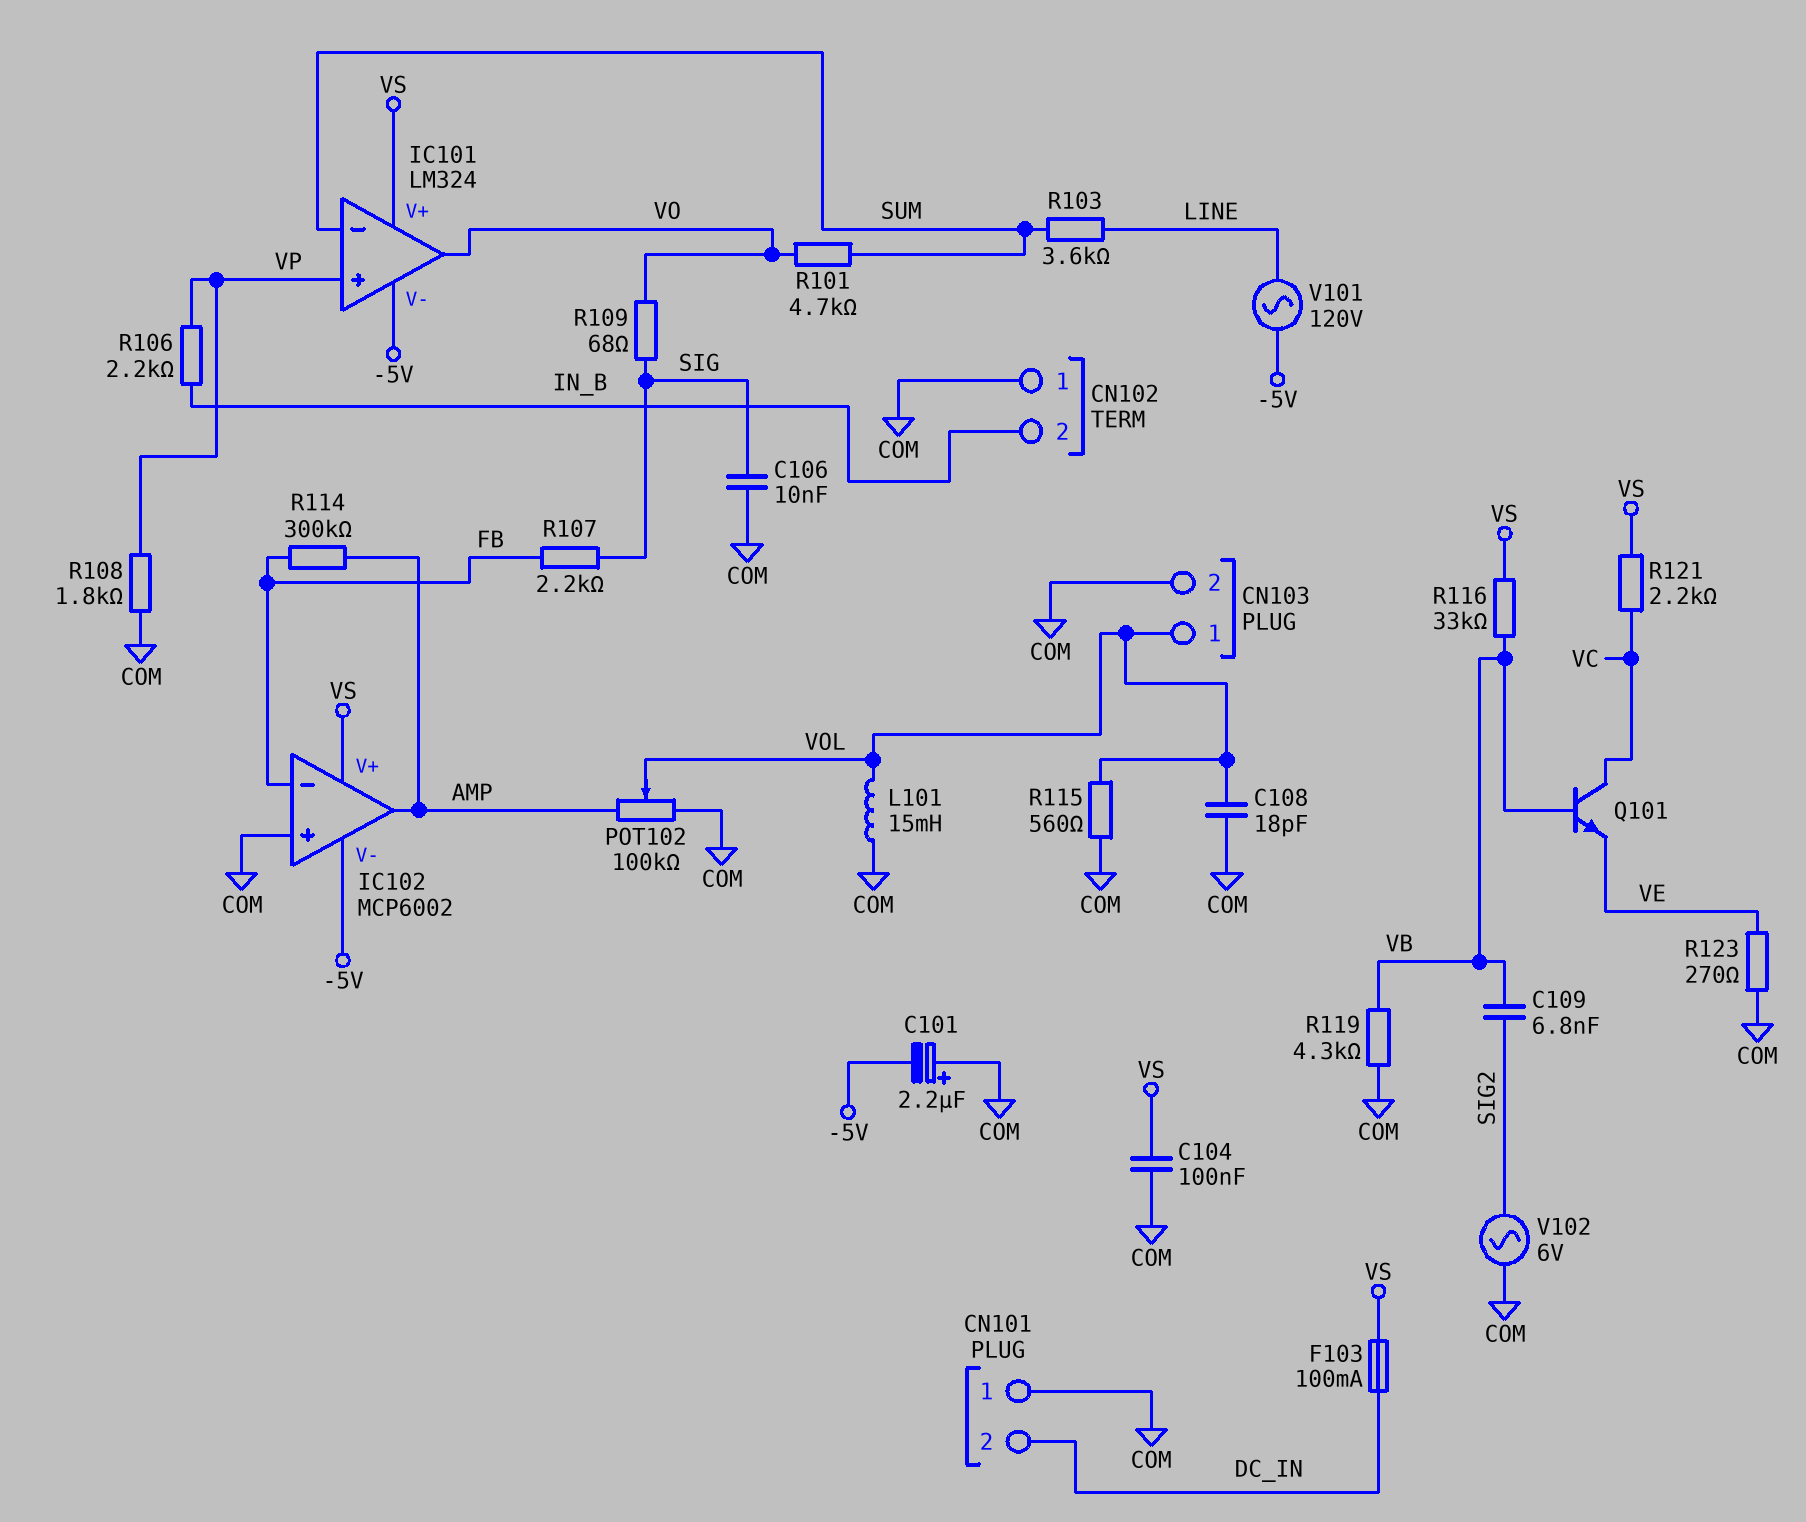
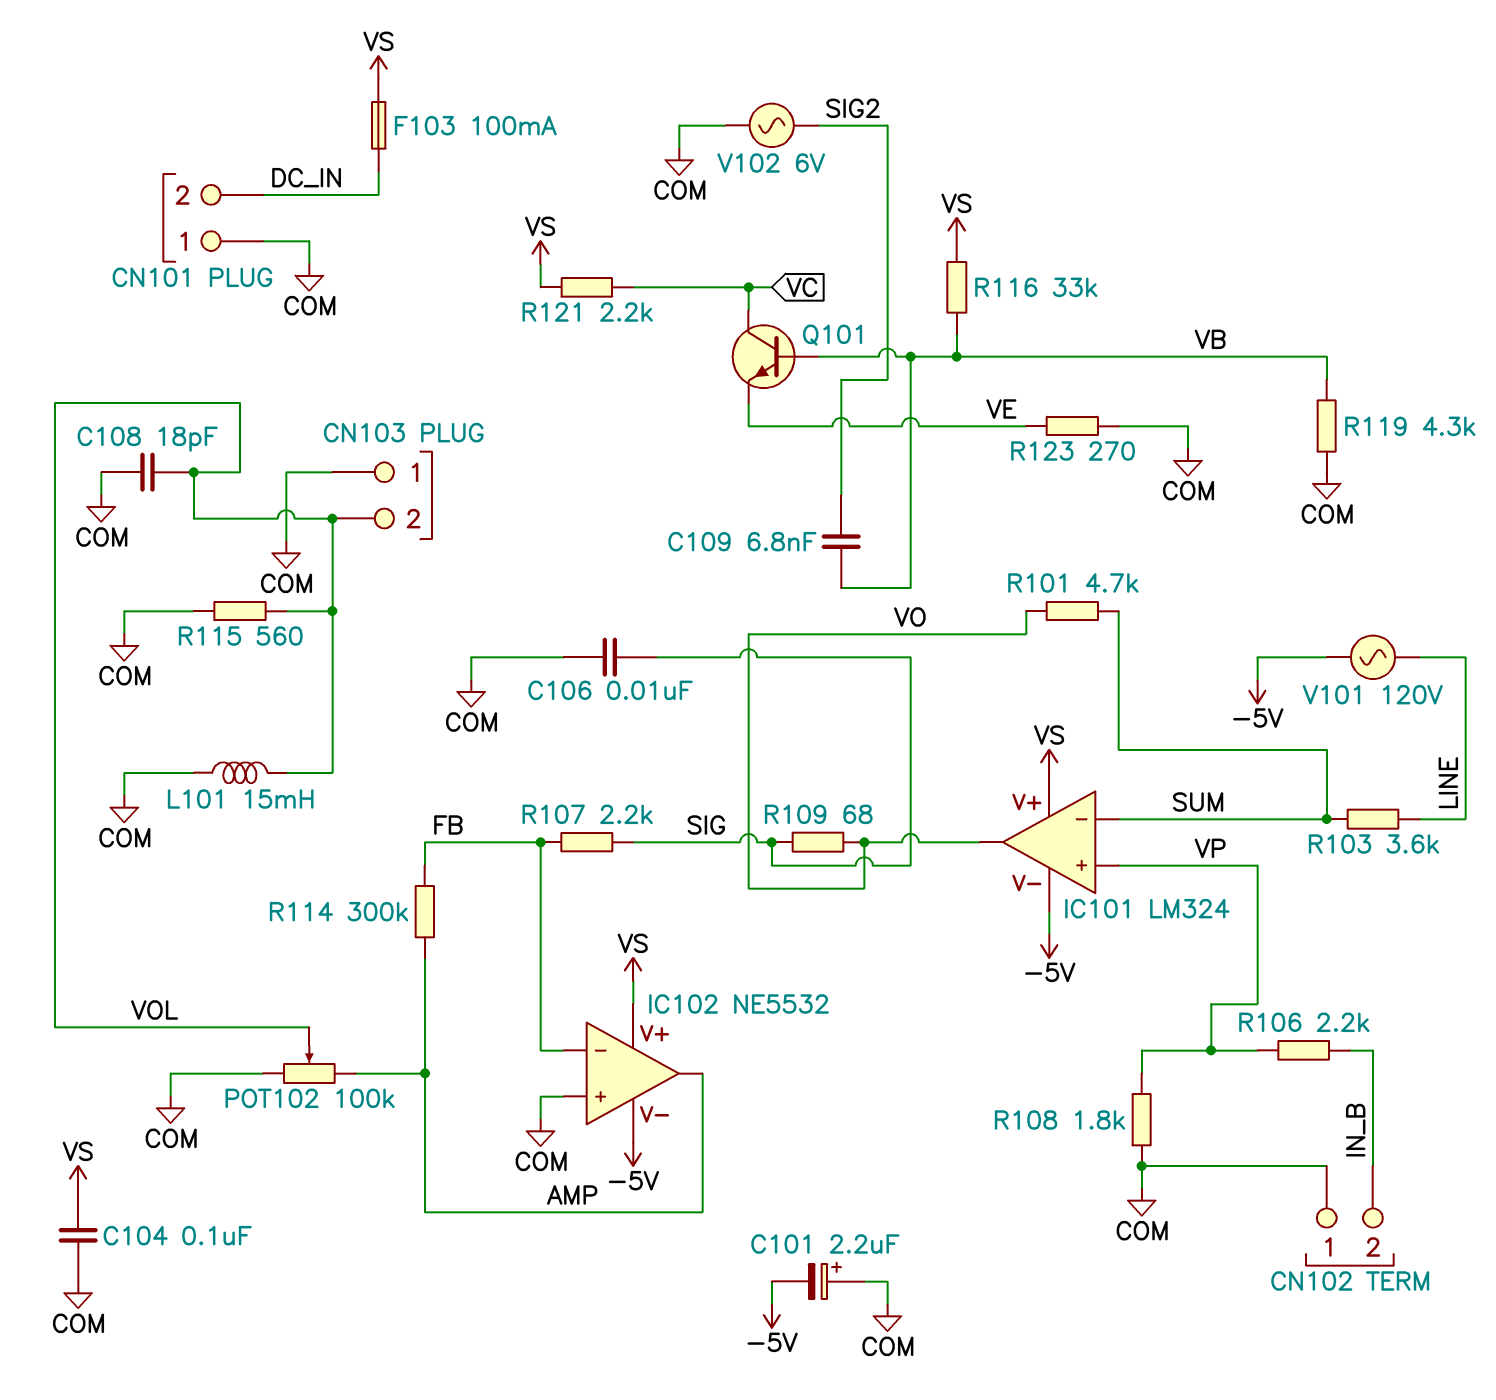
CN103 pin 1: VOL -> COM
CN103 pin 2: COM -> VOL
IC102: MCP6002 -> NE5532

